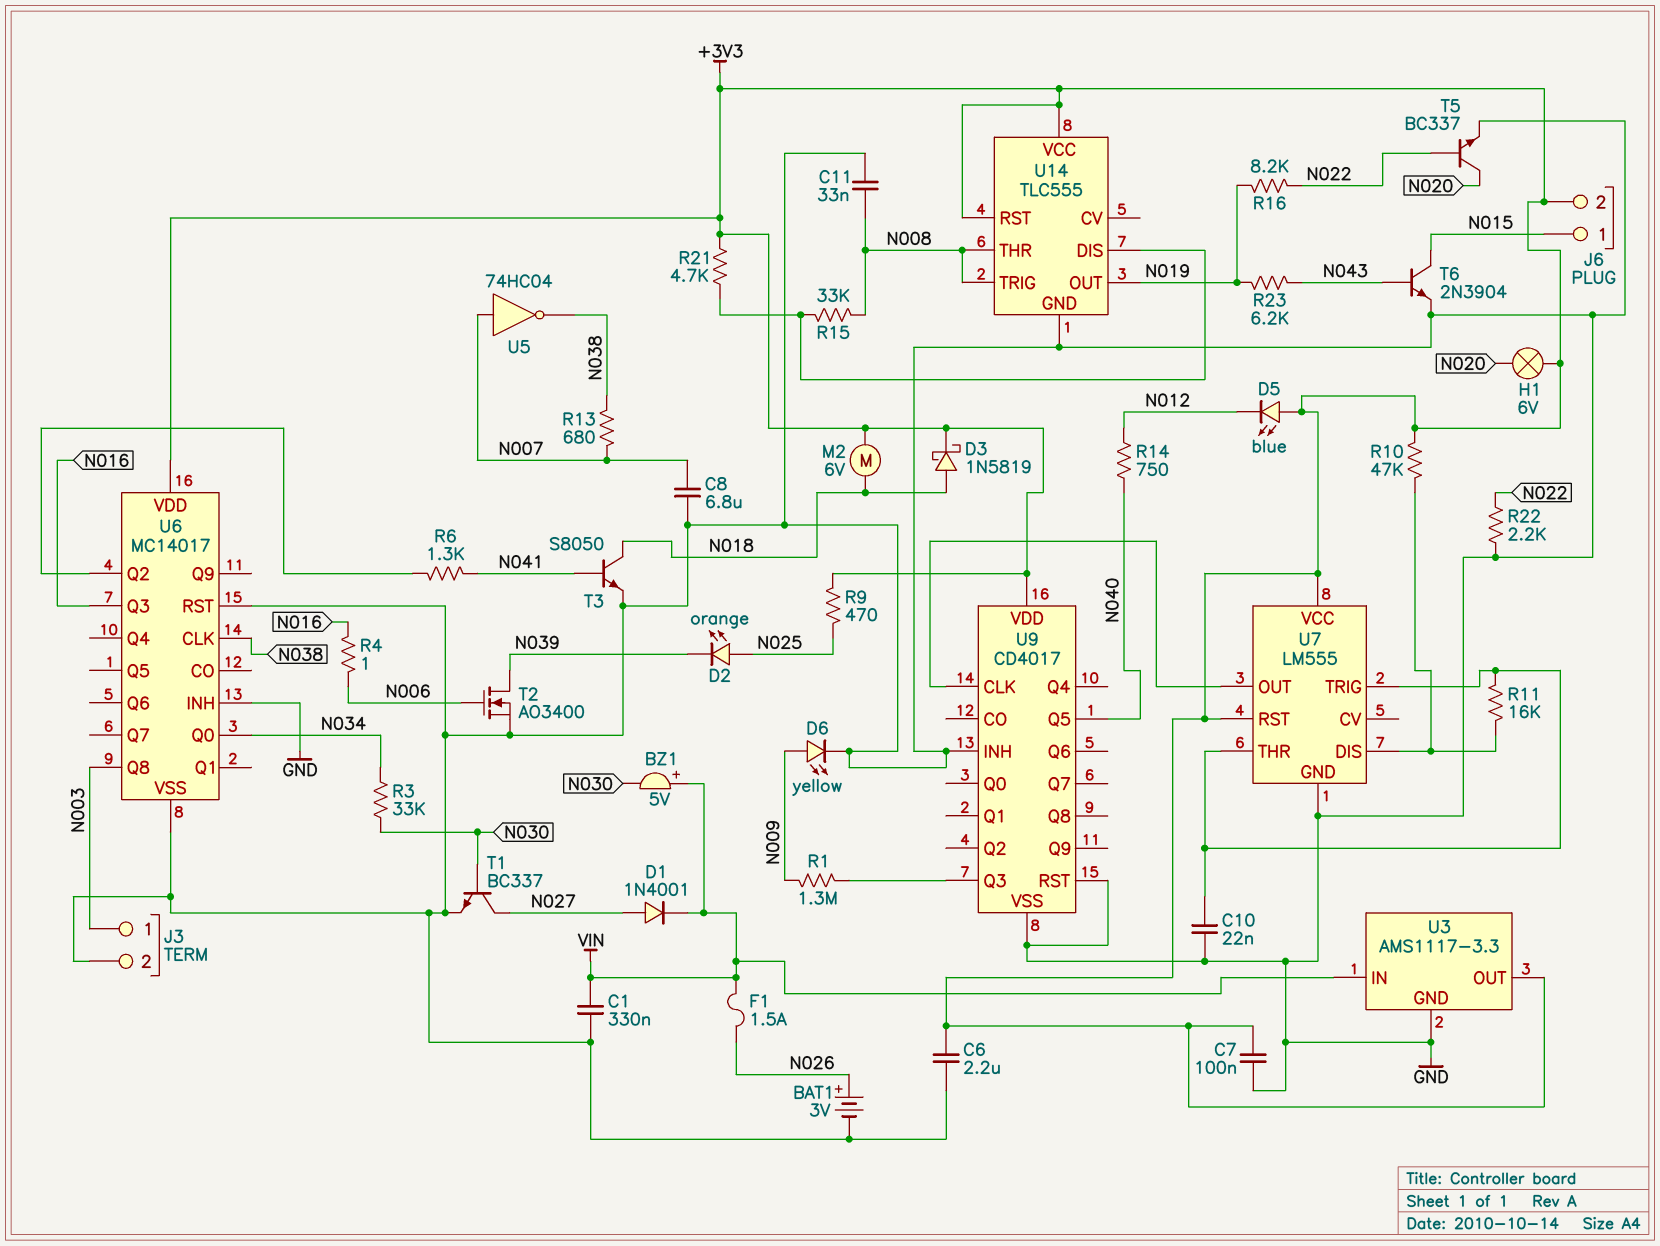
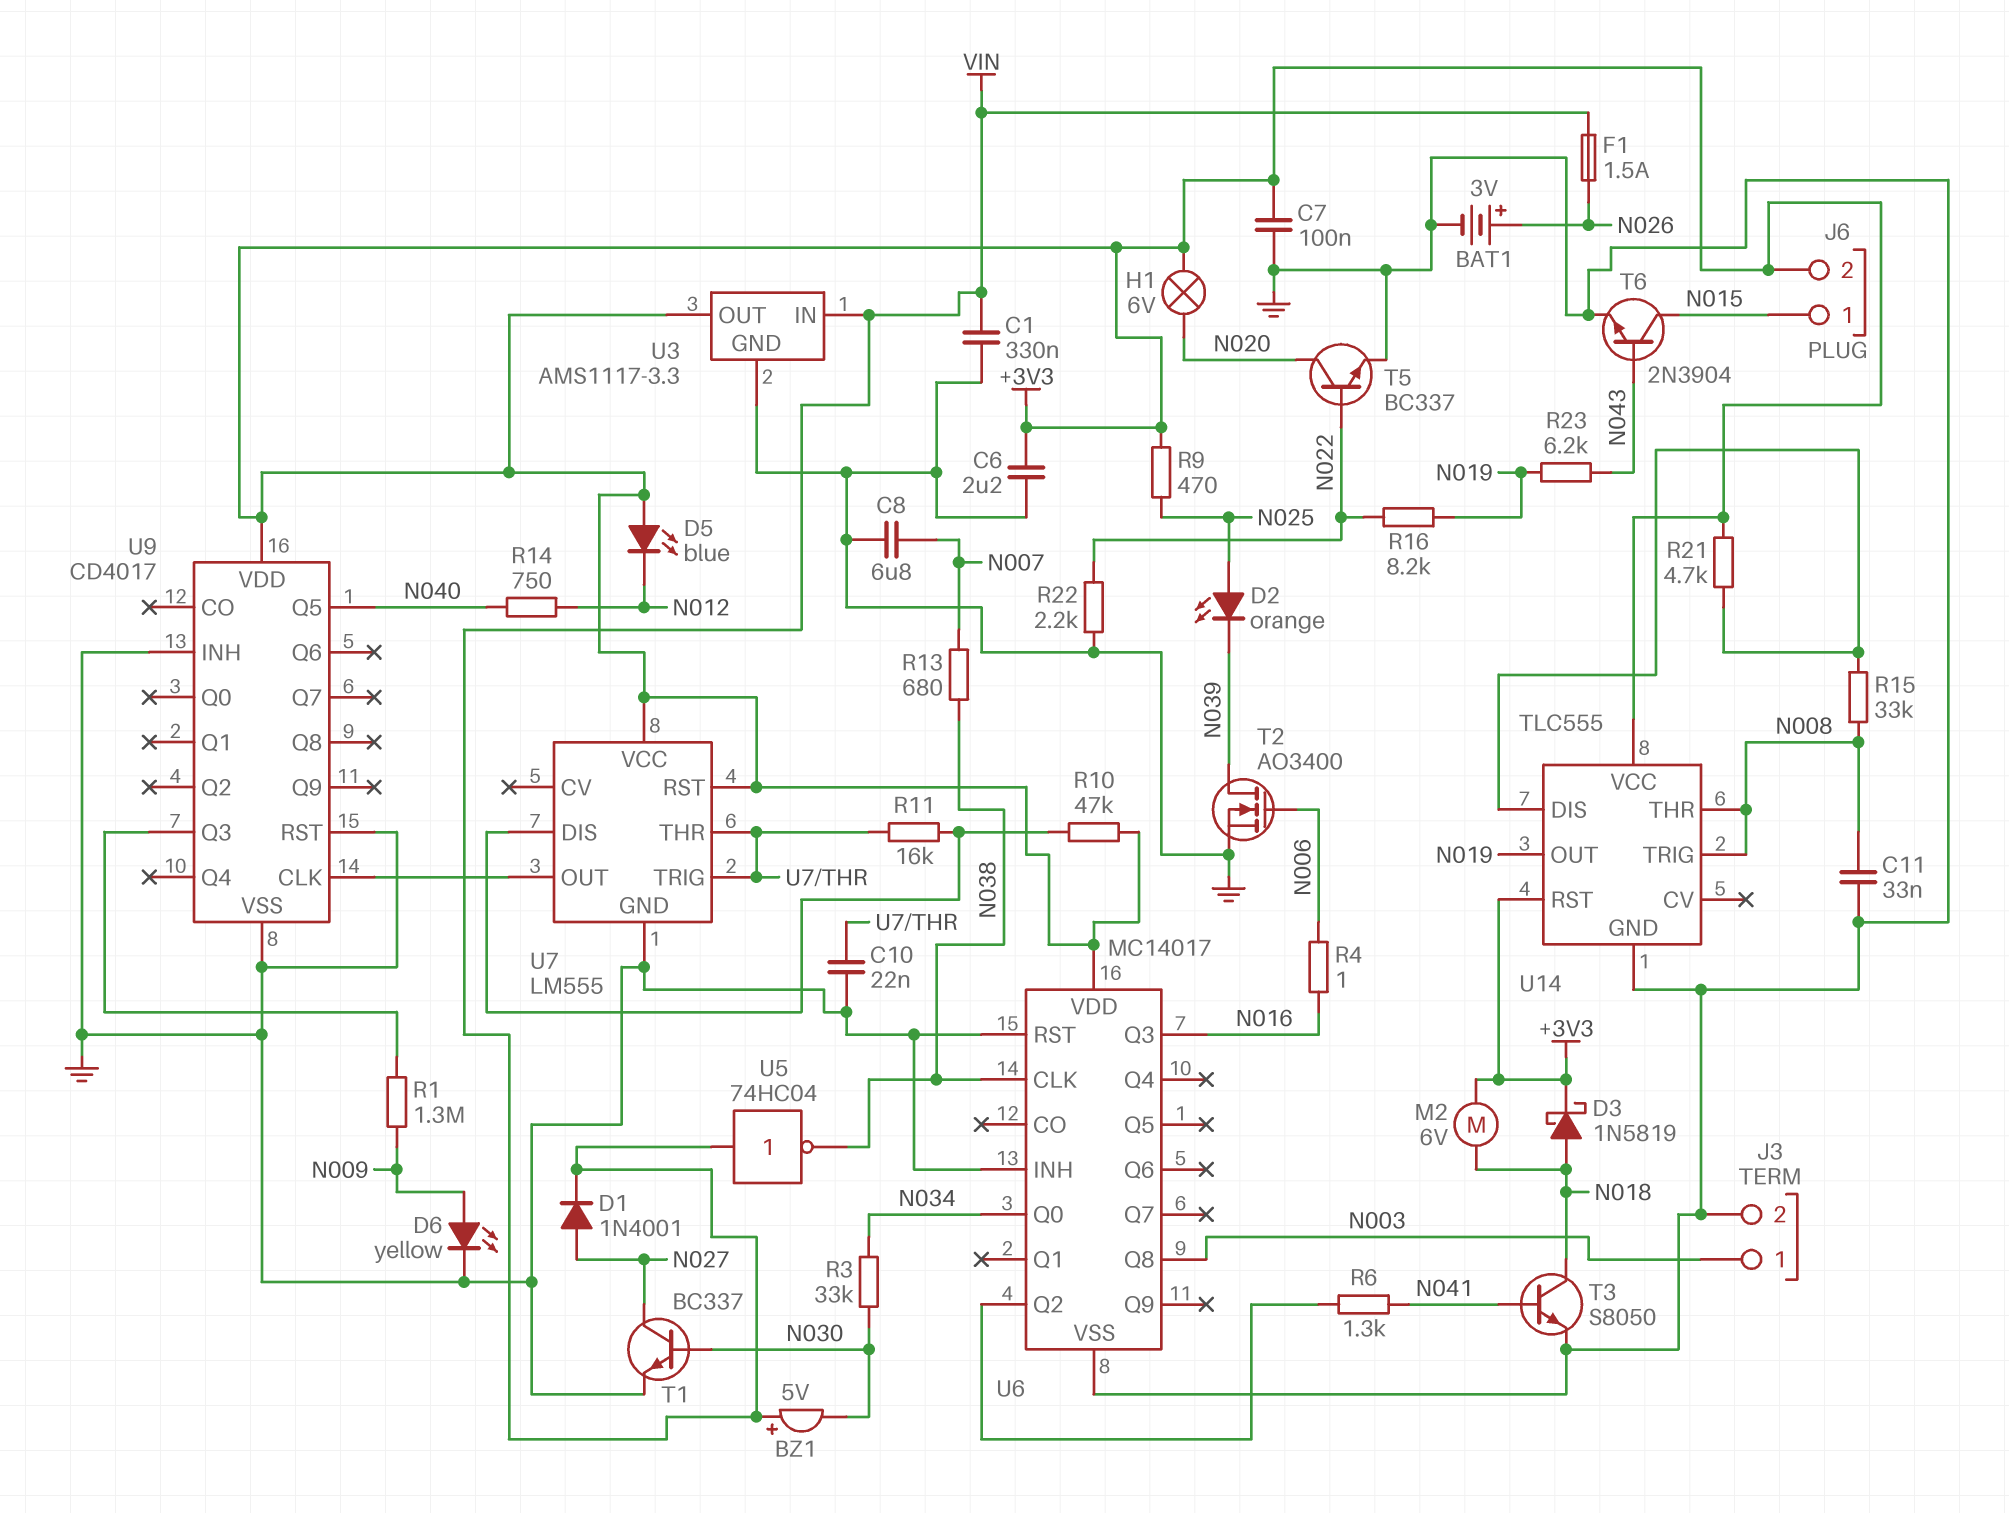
U5: NOT 74HC04 (in N007, out N038) -> NOT 74HC04 (in VIN, out N038)

